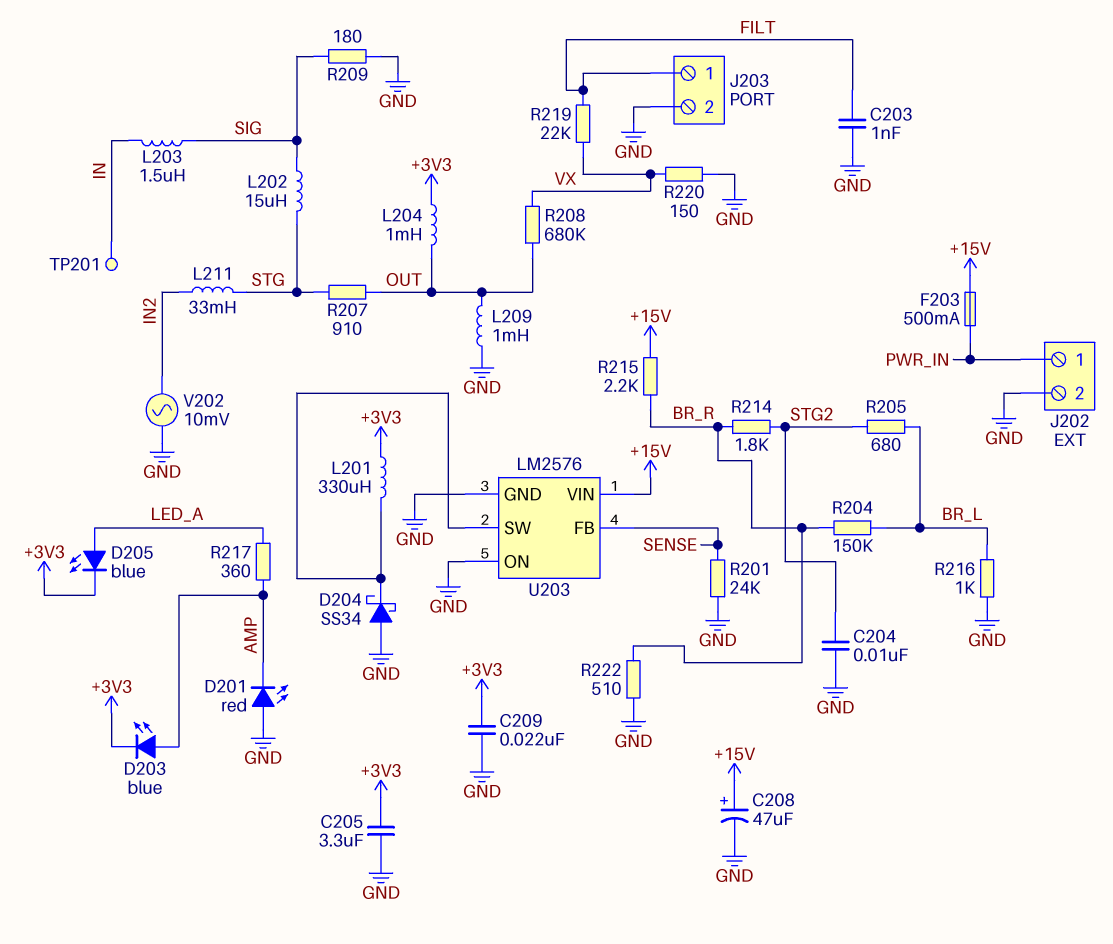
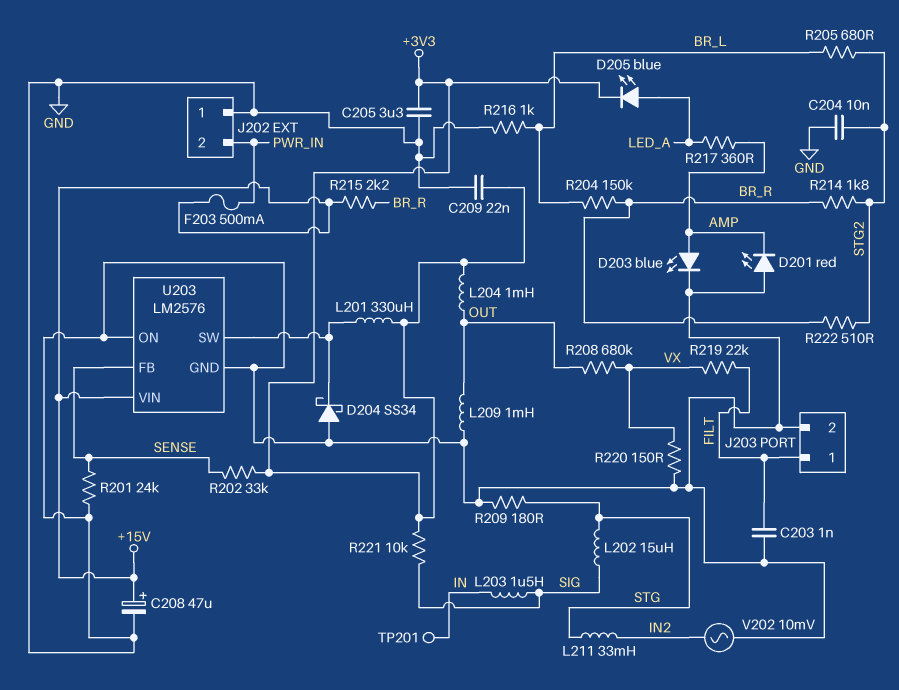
D203: LED blue (A AMP, K +3V3) -> LED blue (A AMP, K GND)
J202 pin 1: PWR_IN -> GND
J202 pin 2: GND -> PWR_IN
R202: none -> 33k (+3V3, SENSE)
R207: 910 (OUT, STG) -> none
R209: 180 (GND, SIG) -> 180 (GND, STG)
R221: none -> 10k (+3V3, SIG)
R222: 510 (BR_R, GND) -> 510 (BR_R, STG2)

